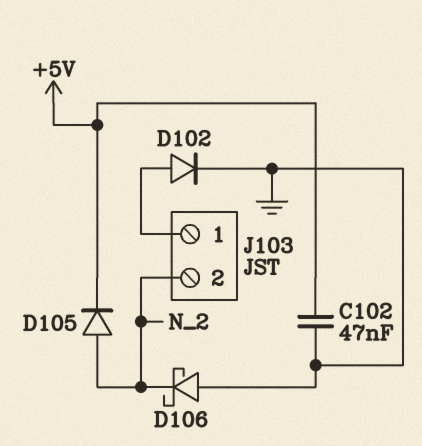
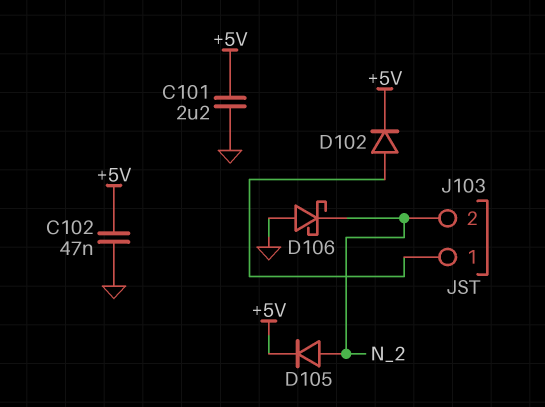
C101: none -> 2.2uF (+5V, GND)
D102: diode (A J103/1, K GND) -> diode (A J103/1, K +5V)

